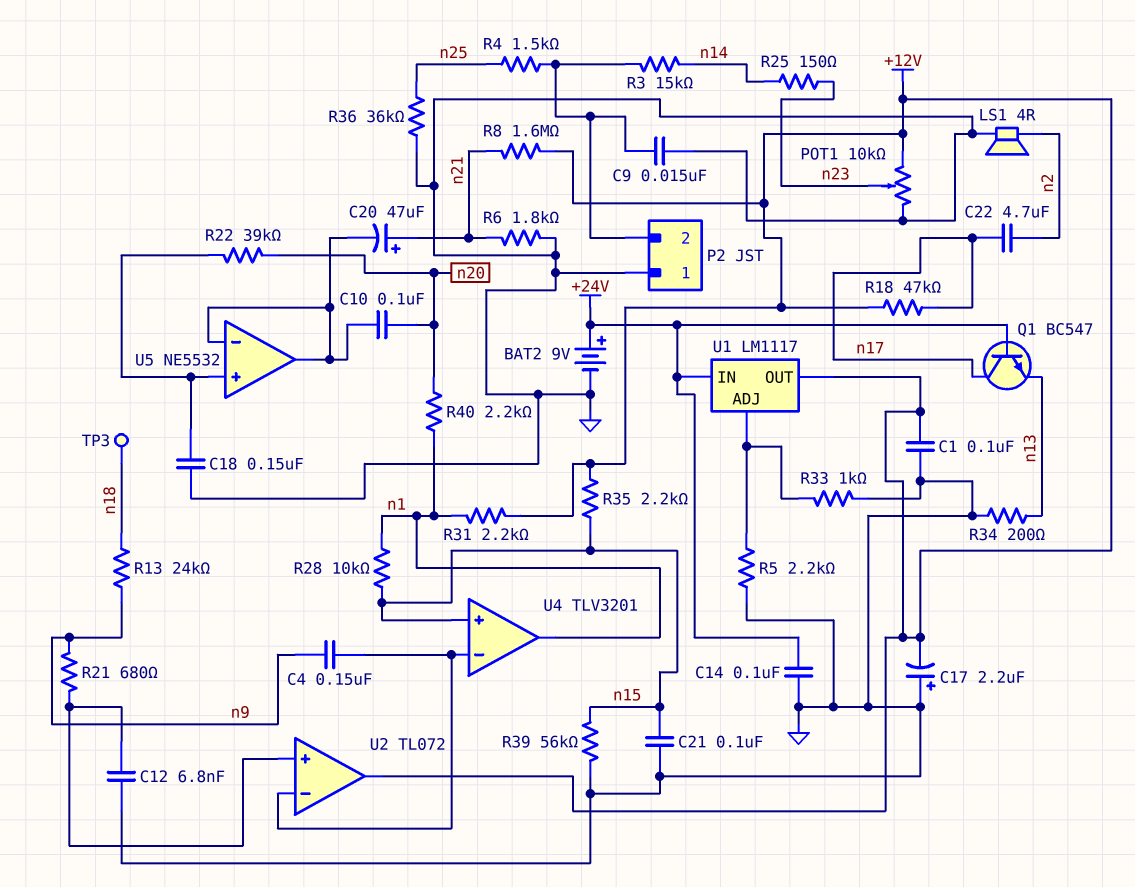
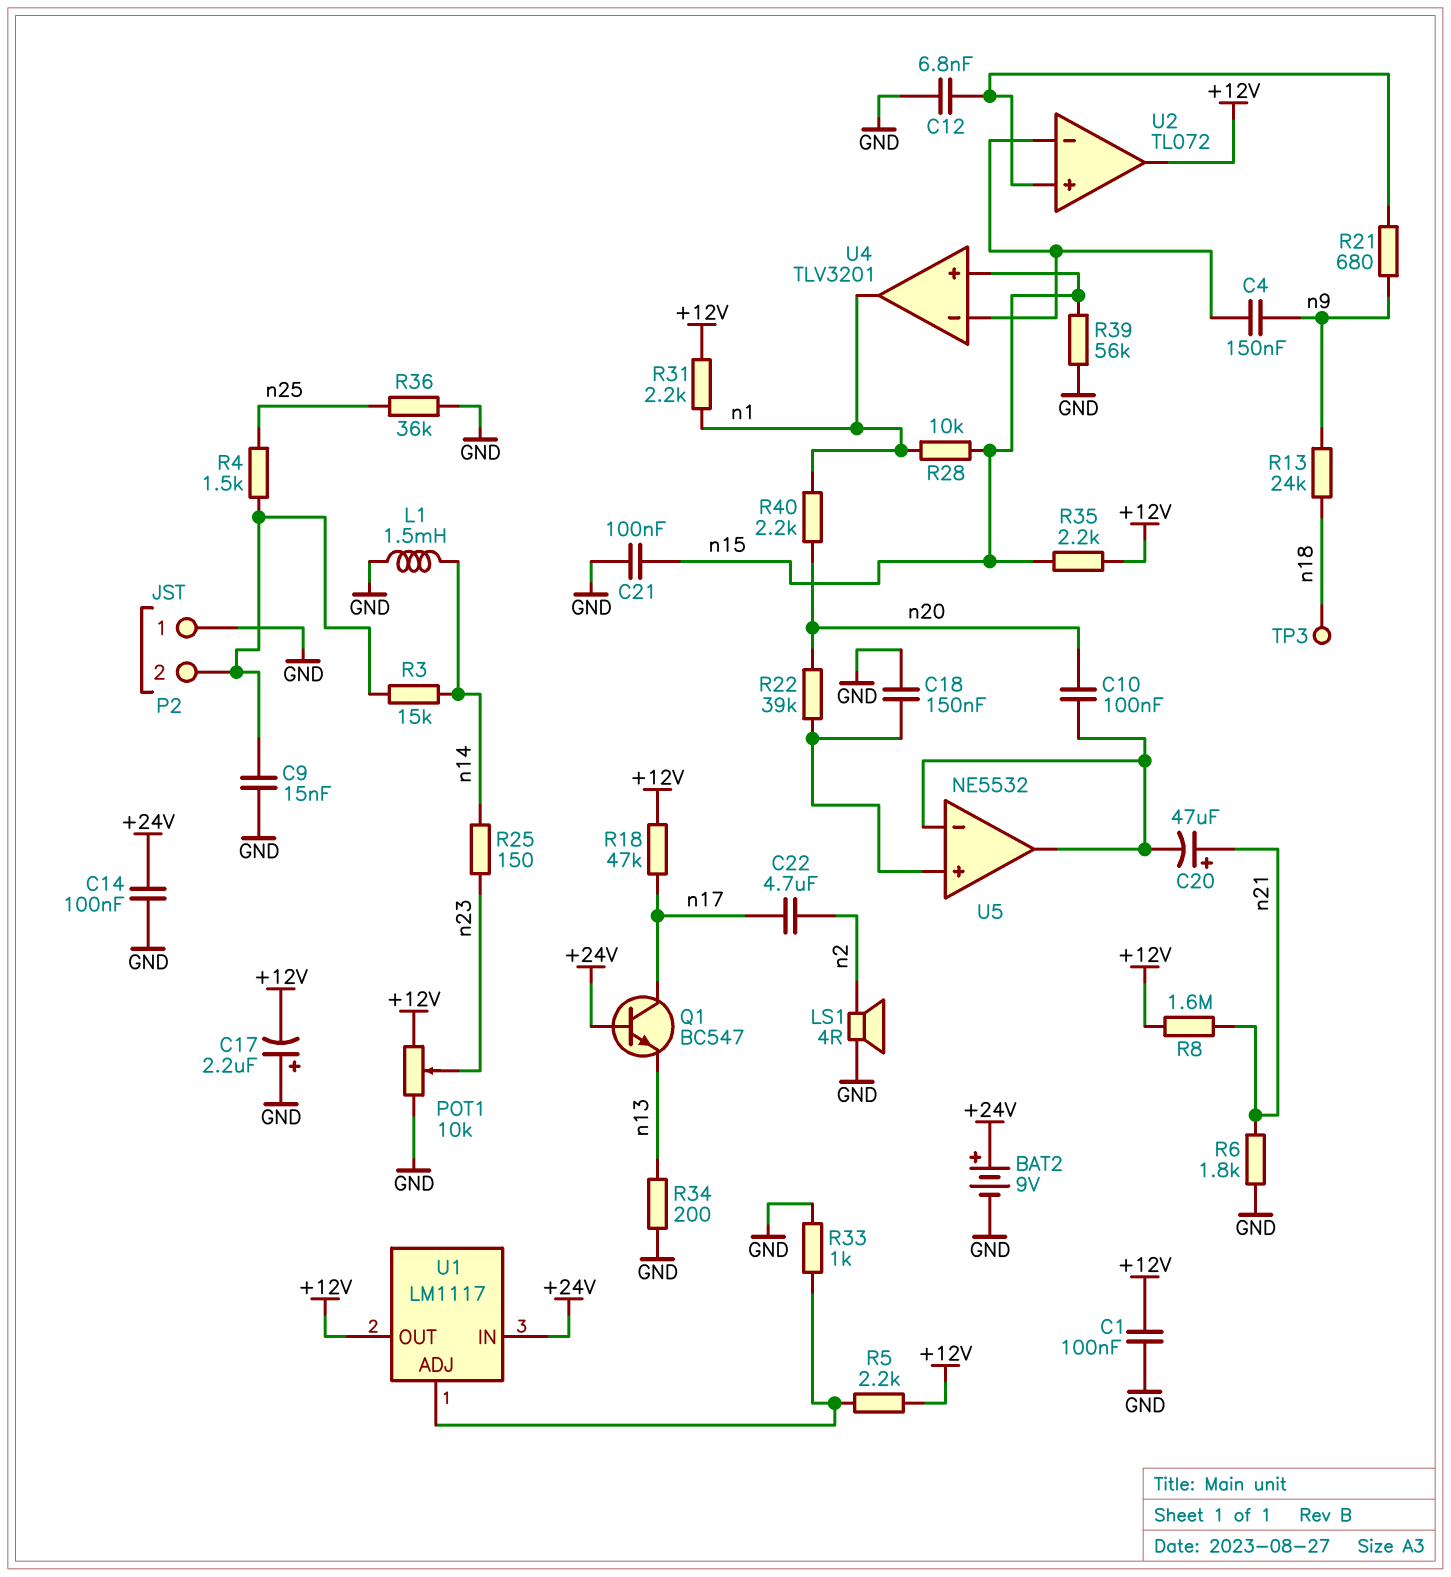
L1: none -> 1.5mH (GND, n14)
R5: 2.2k (GND, U1/ADJ) -> 2.2k (+12V, U1/ADJ)

